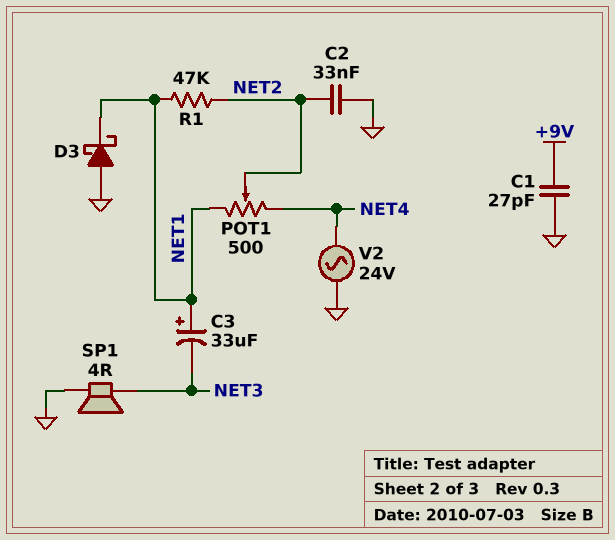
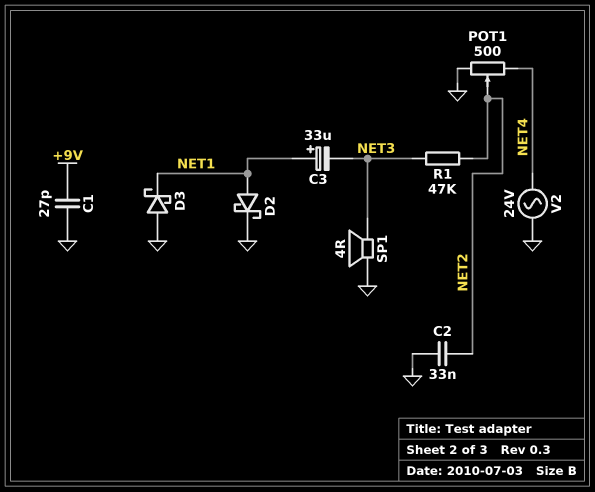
D2: none -> schottky (A NET1, K GND)
POT1: 500 (NET1, NET4, wiper NET2) -> 500 (GND, NET4, wiper NET2)
R1: 47k (NET1, NET2) -> 47k (NET2, NET3)

